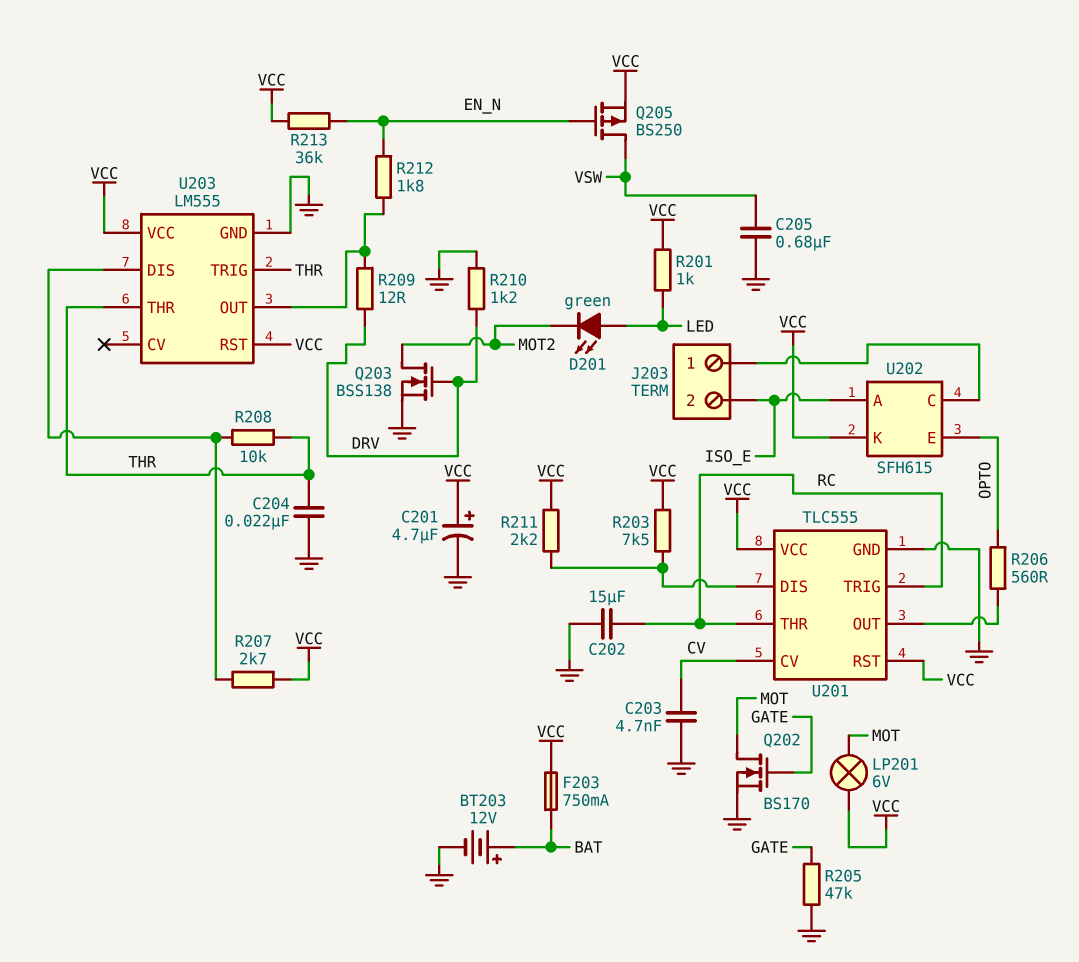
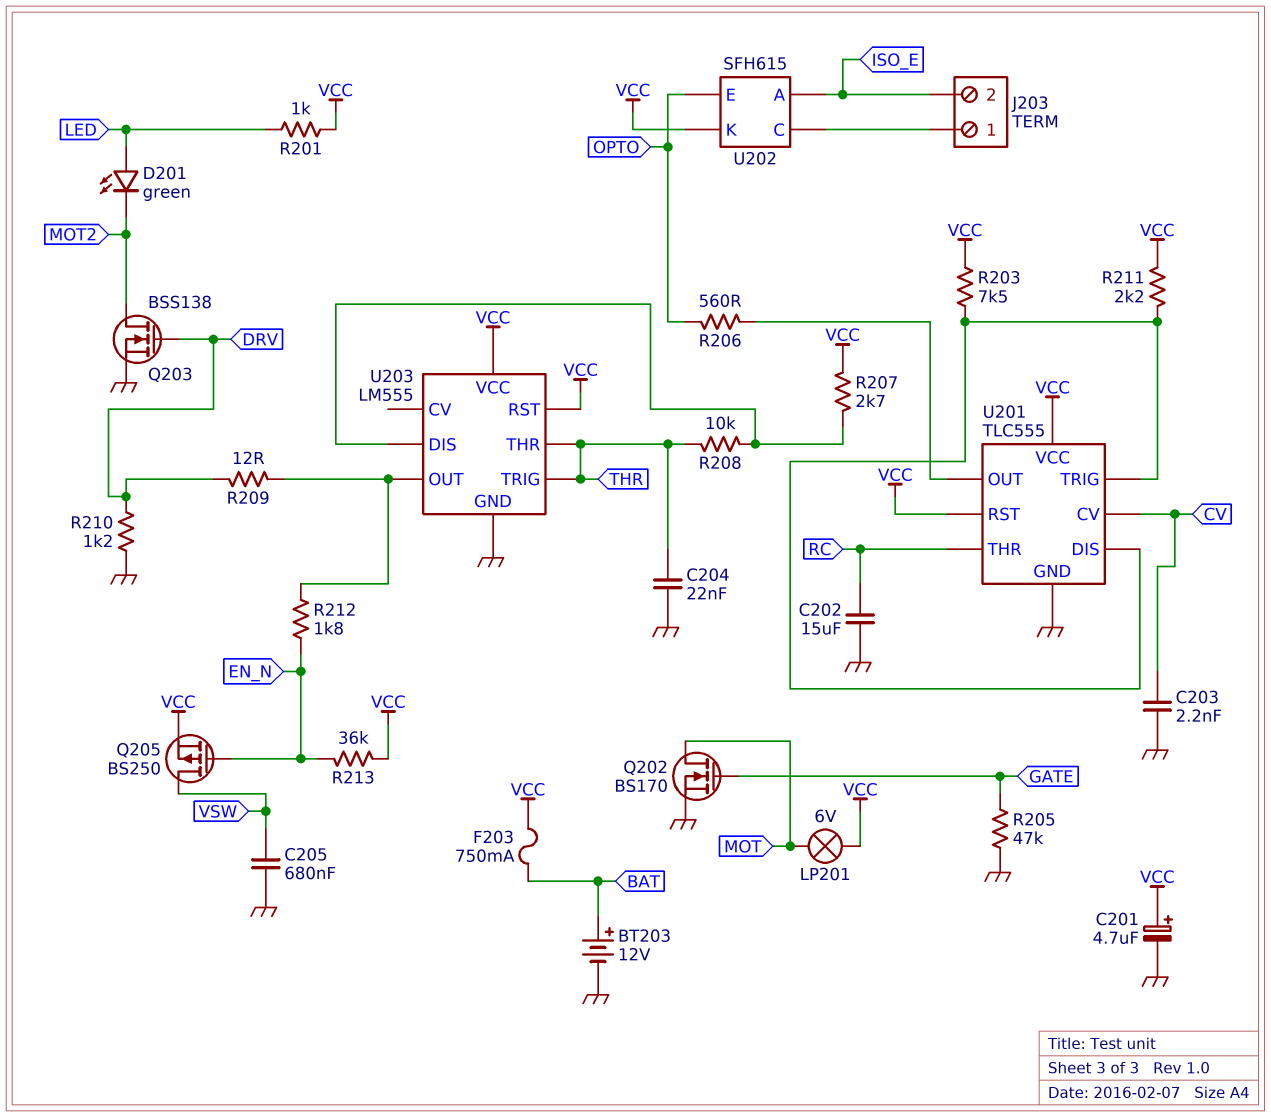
C203: 4.7nF (CV, GND) -> 2.2nF (CV, GND)
U201 pin TRIG: RC -> U201/DIS

